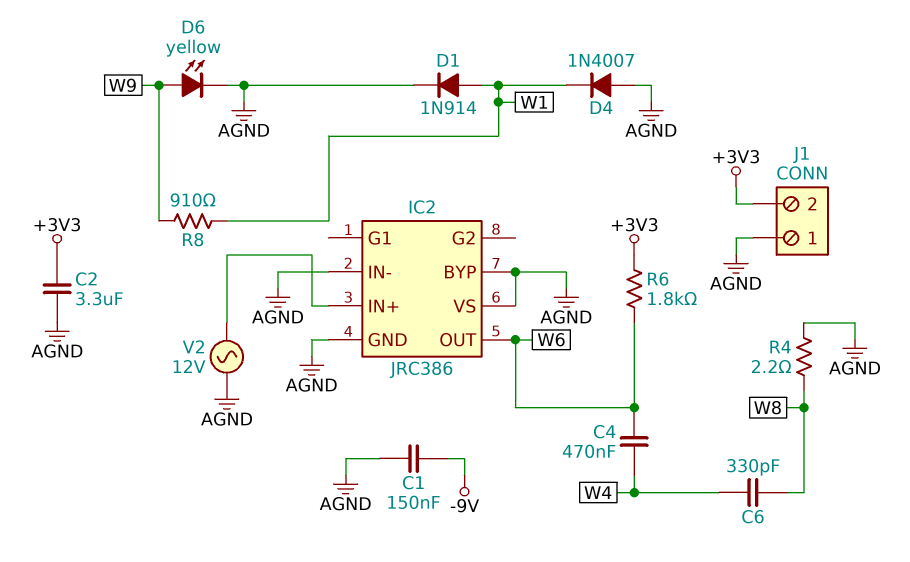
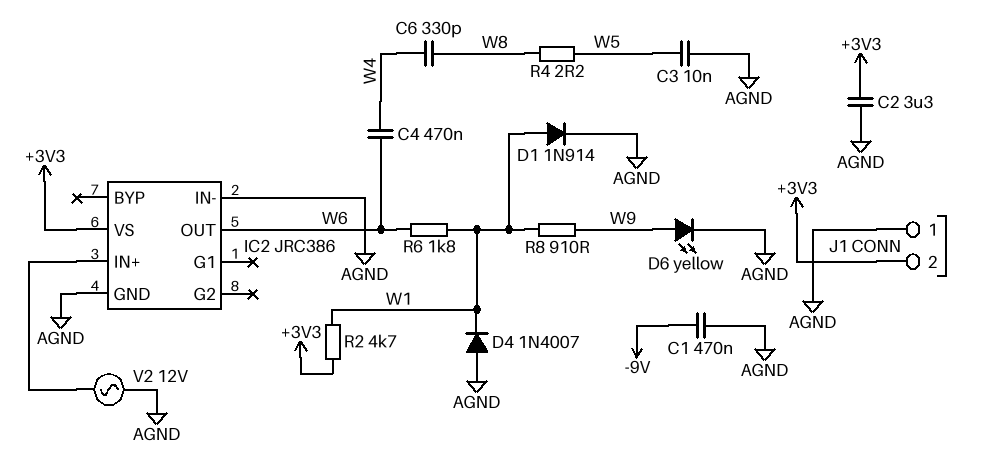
C1: 150nF (-9V, AGND) -> 470nF (-9V, AGND)
C3: none -> 10nF (AGND, W5)
IC2 pin BYP: AGND -> none
IC2 pin VS: AGND -> +3V3
R2: none -> 4.7k (+3V3, W1)
R4: 2.2 (AGND, W8) -> 2.2 (W5, W8)
R6: 1.8k (+3V3, W6) -> 1.8k (W1, W6)

